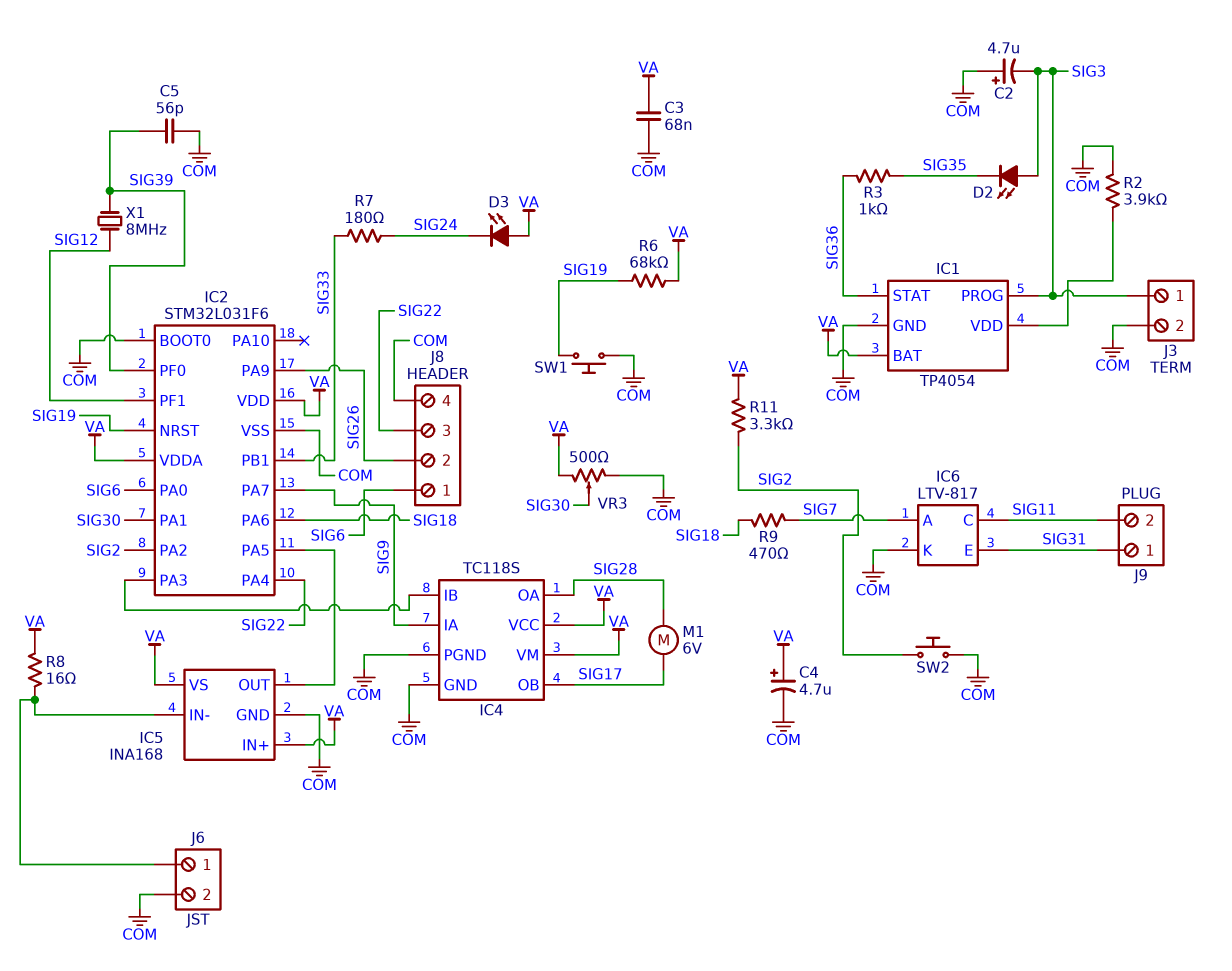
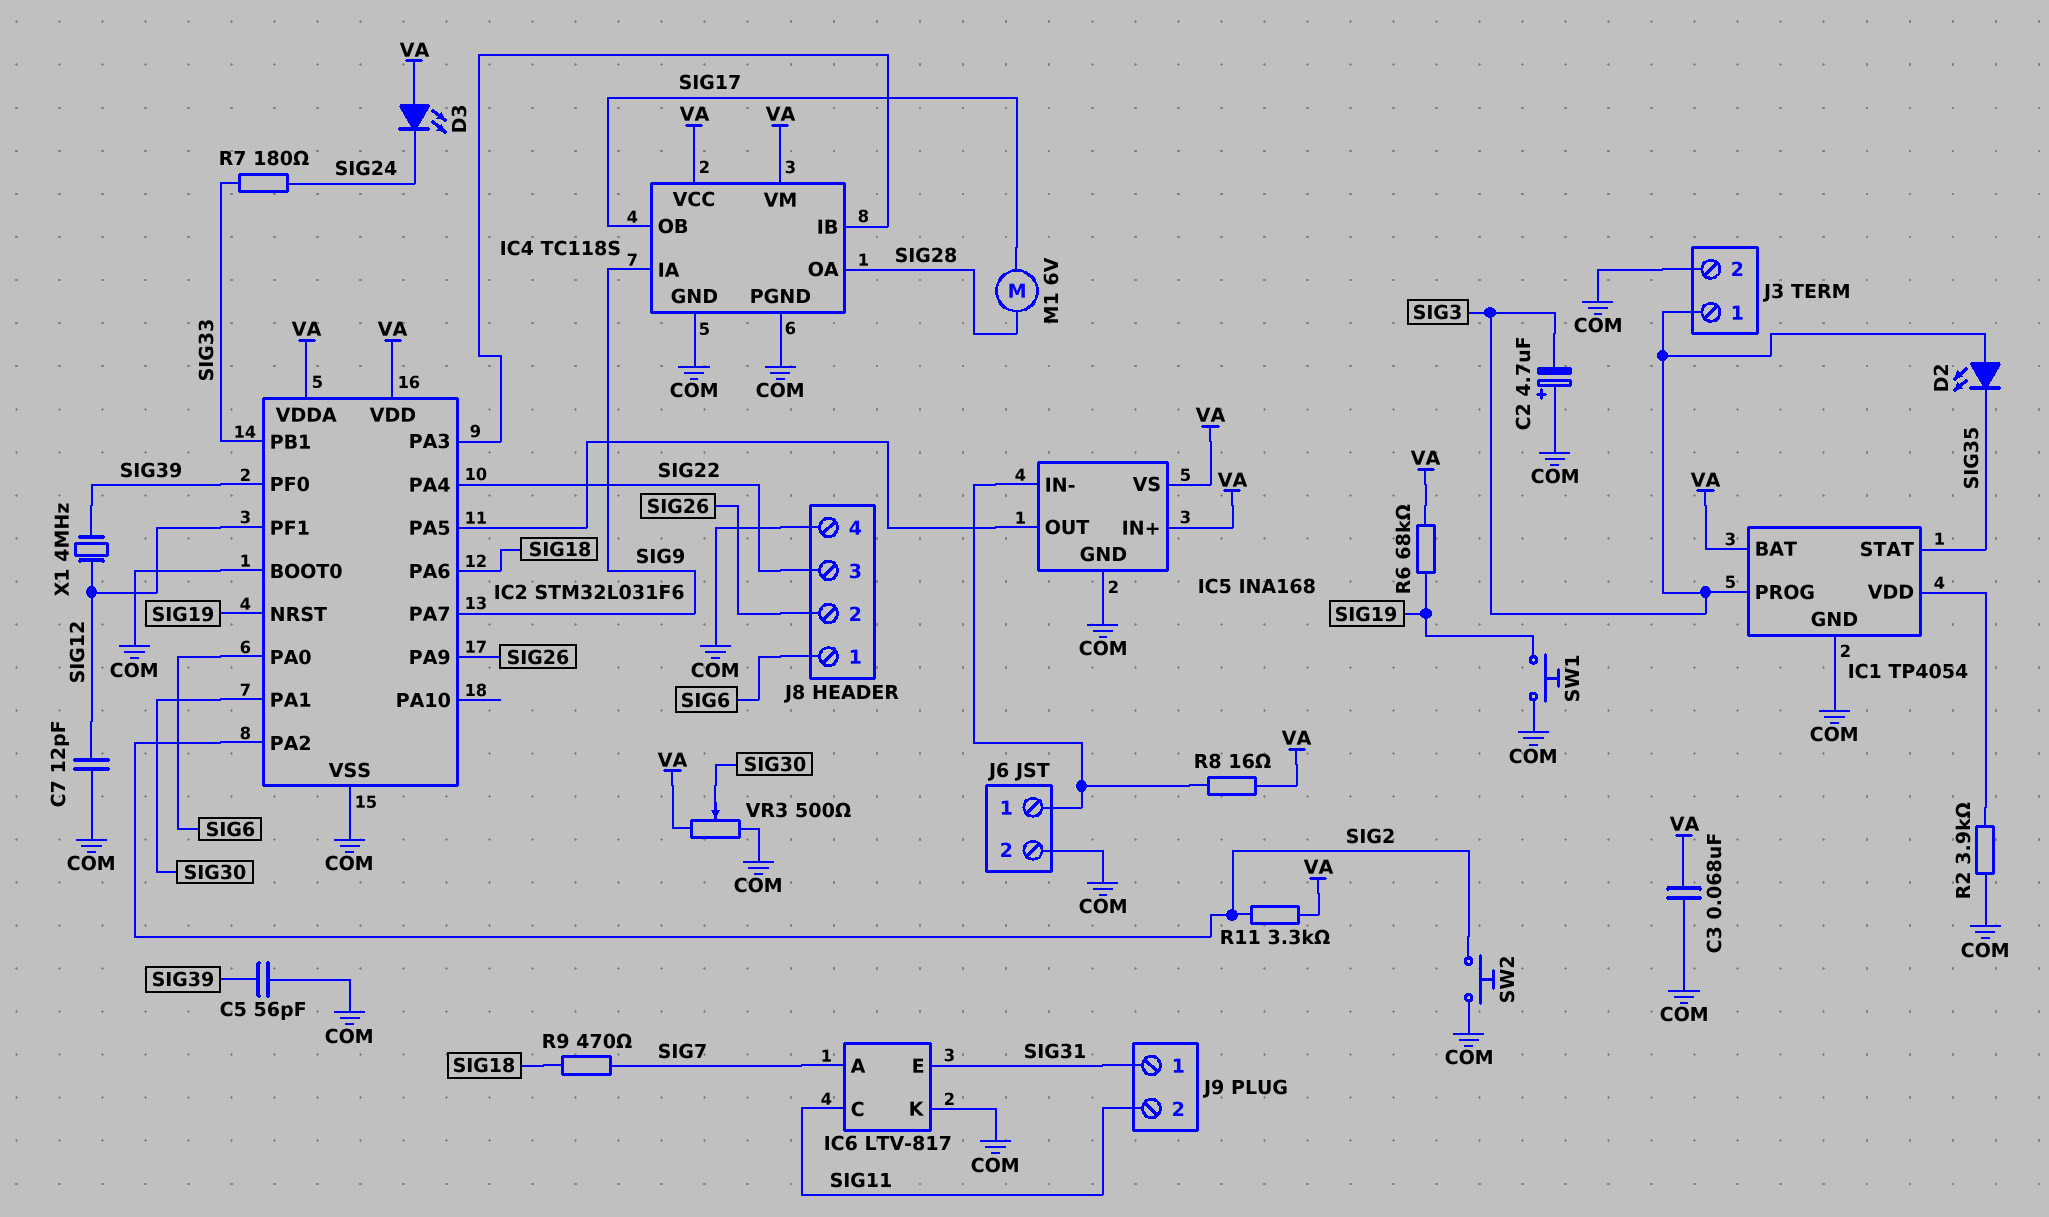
C4: 4.7uF (plus VA, minus COM) -> none
C7: none -> 12pF (COM, SIG12)
IC1 pin STAT: SIG36 -> SIG35
R3: 1k (SIG35, SIG36) -> none
X1: 8MHz (SIG12, SIG39) -> 4MHz (SIG12, SIG39)

